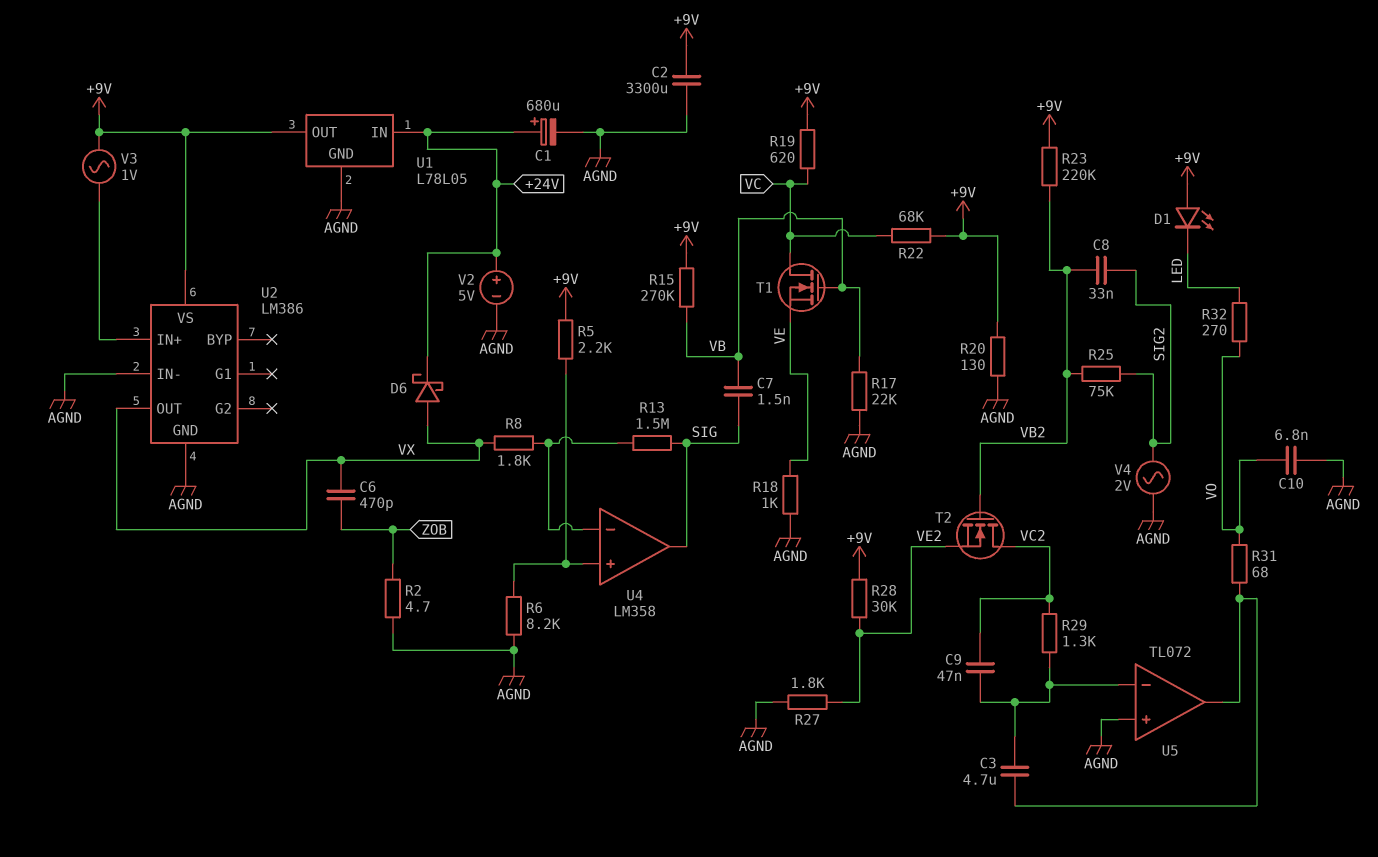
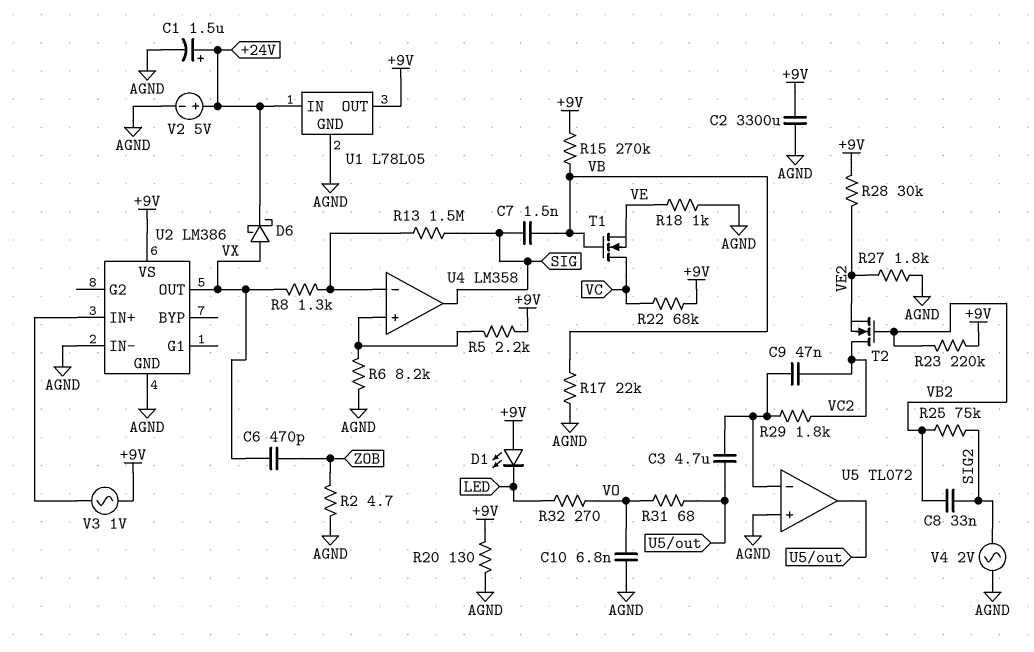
C1: 680uF (plus +24V, minus AGND) -> 1.5uF (plus +24V, minus AGND)
R8: 1.8k (U4/in-, VX) -> 1.3k (U4/in-, VX)
R19: 620 (+9V, VC) -> none
R29: 1.3k (U5/in-, VC2) -> 1.8k (U5/in-, VC2)

